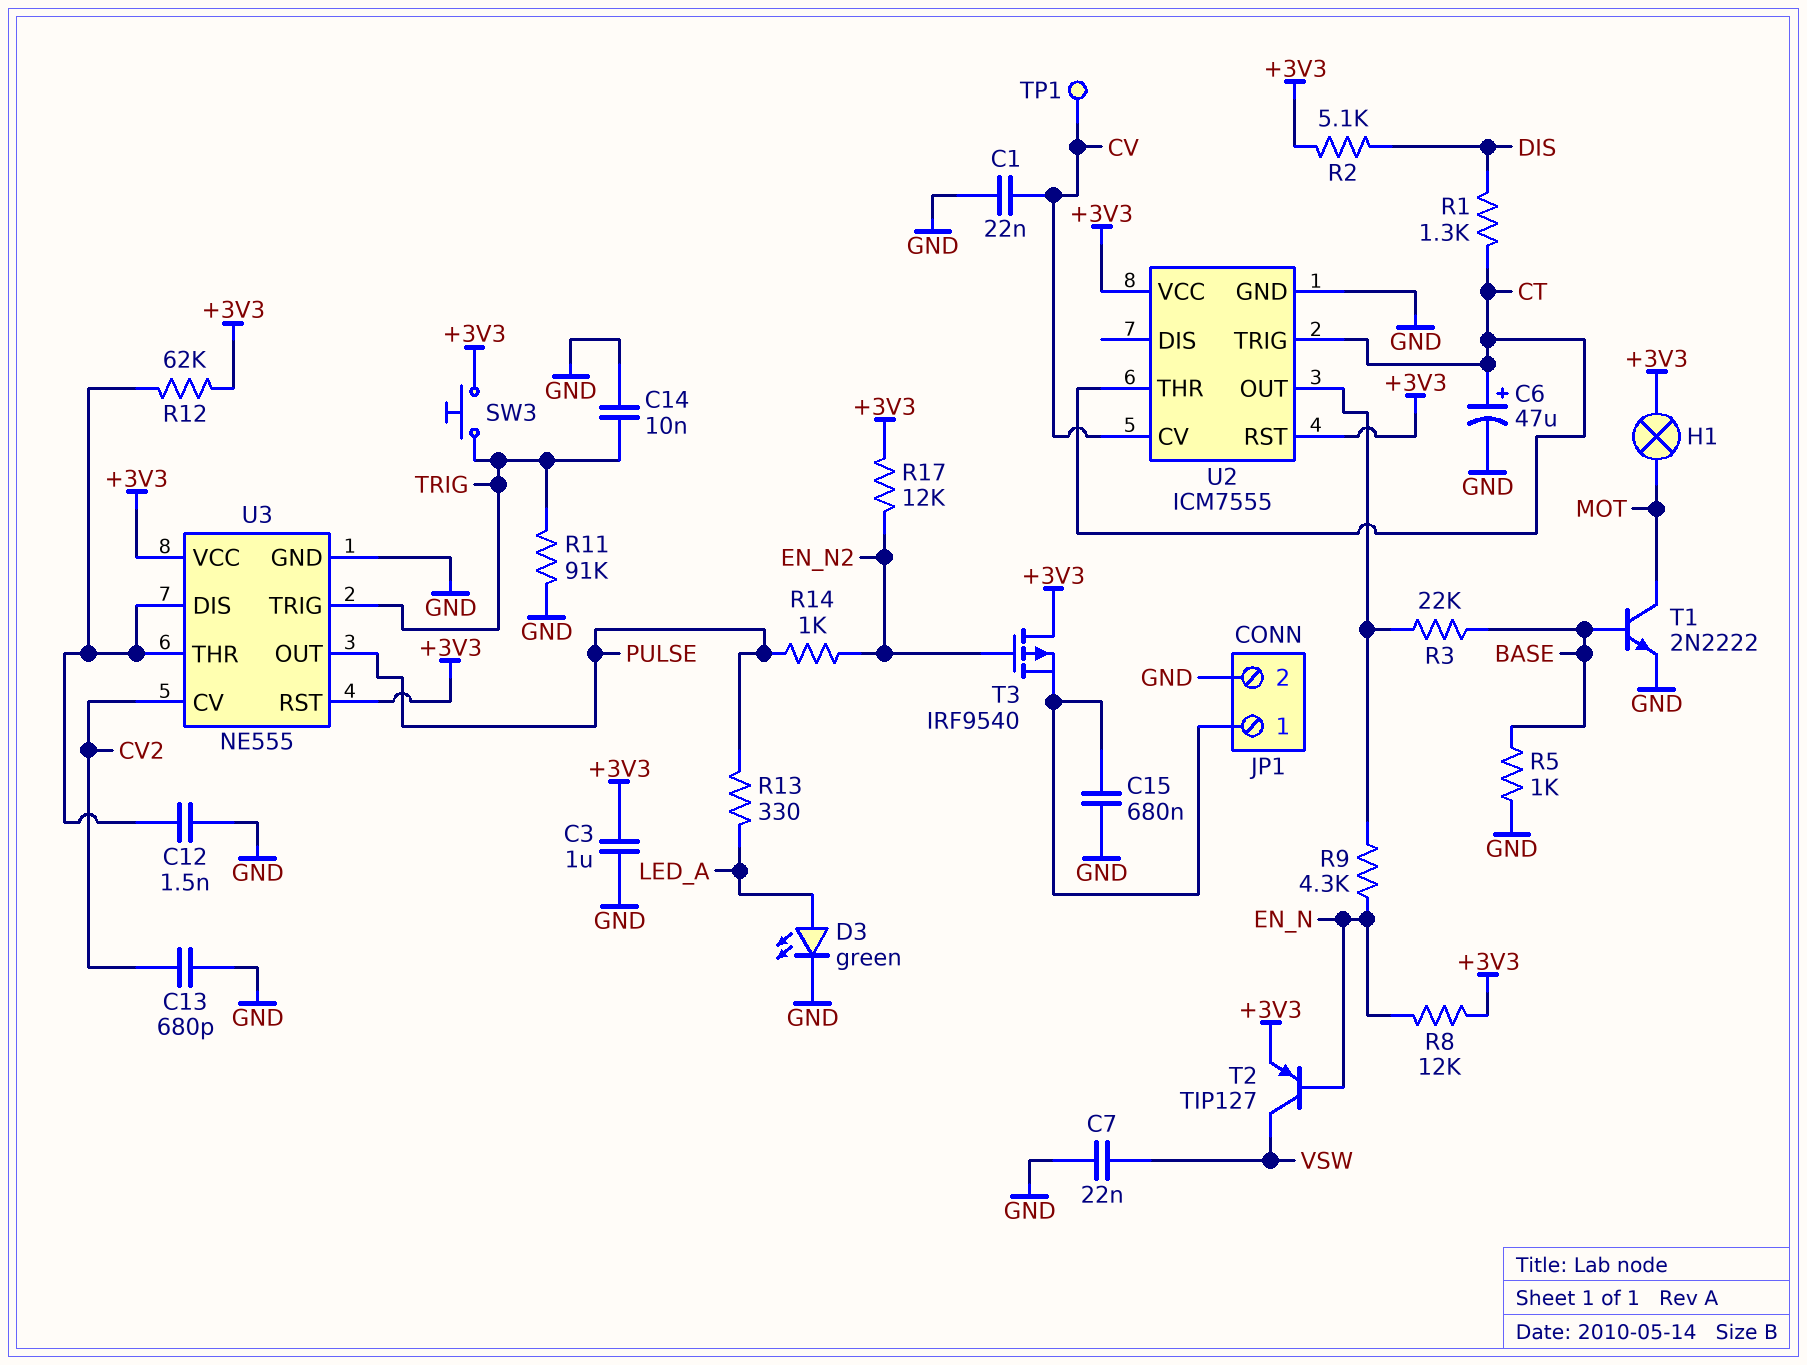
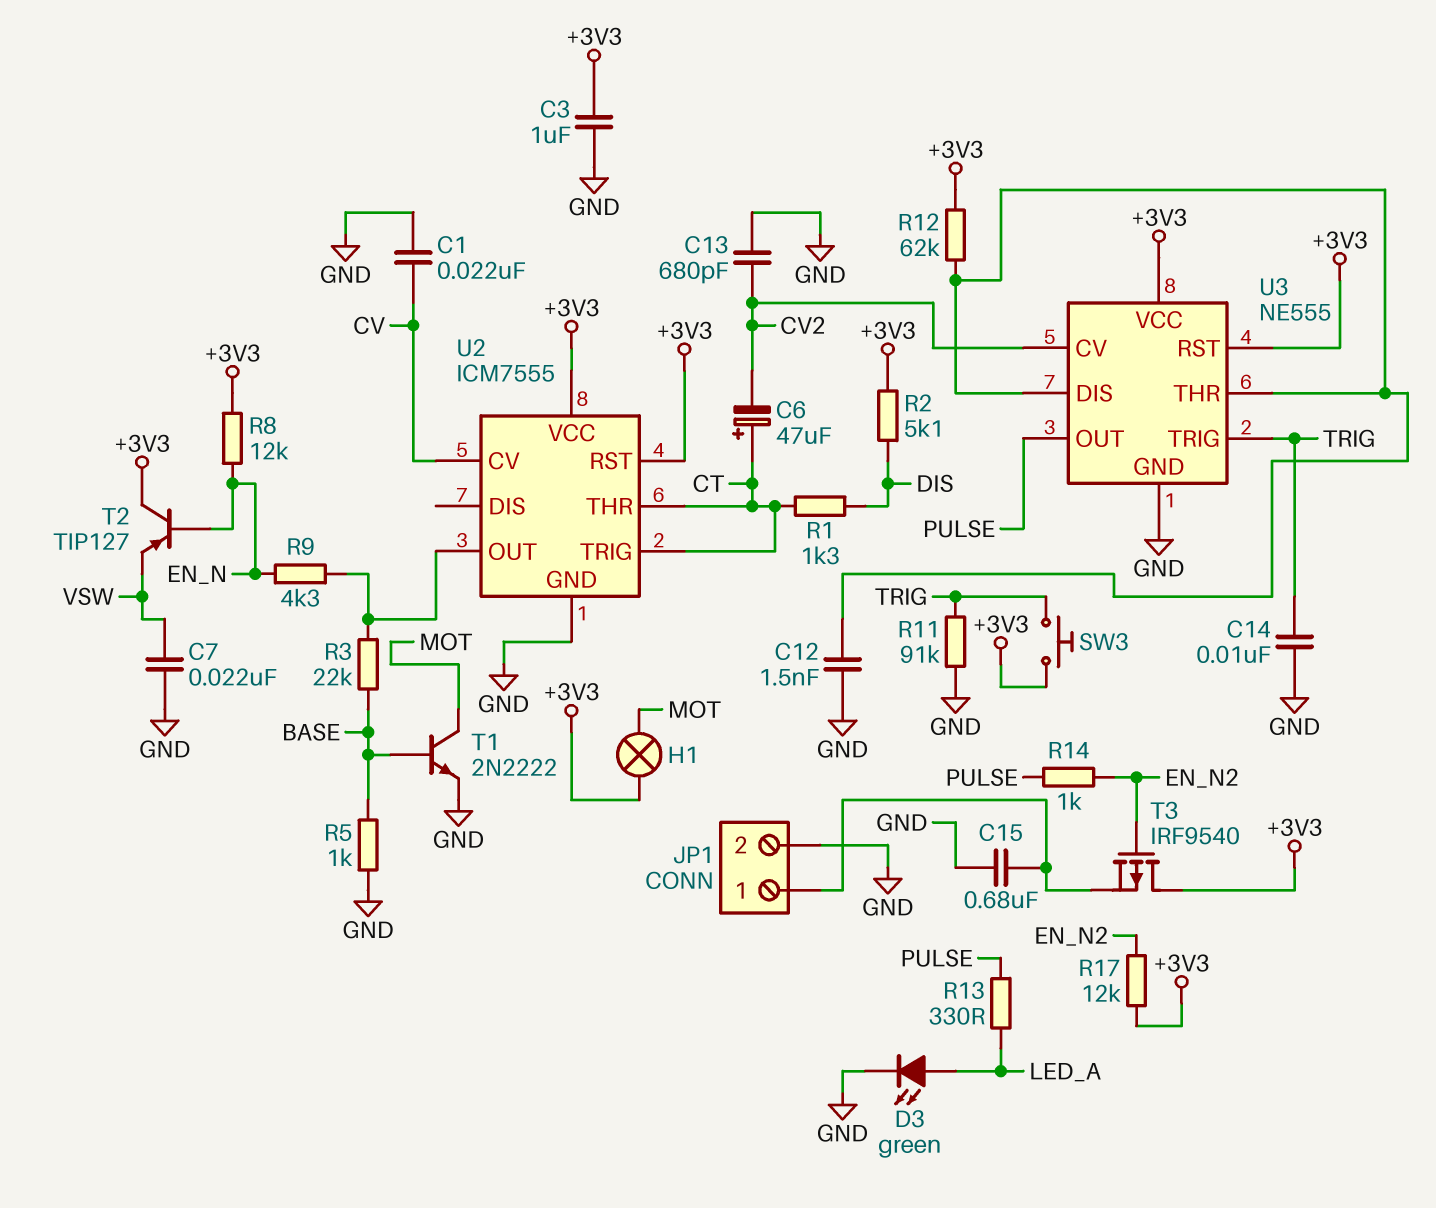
C6: 47uF (plus CT, minus GND) -> 47uF (plus CT, minus CV2)
T2: PNP TIP127 (B EN_N, C VSW, E +3V3) -> PNP TIP127 (B EN_N, C +3V3, E VSW)
TP1: test point (CV) -> none

